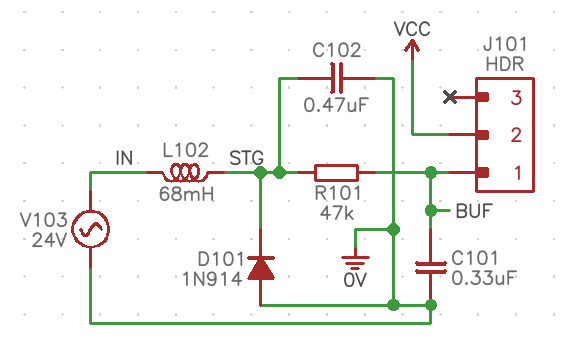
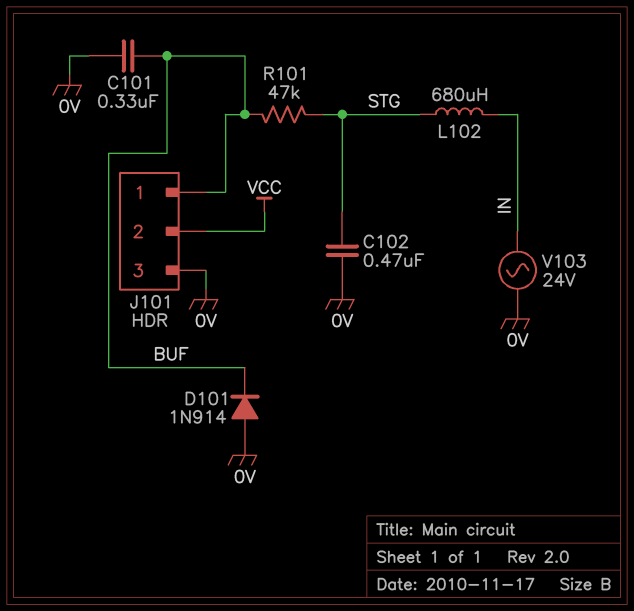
D101: diode 1N914 (A 0V, K STG) -> diode 1N914 (A 0V, K BUF)
J101 pin 3: none -> 0V
L102: 68mH (IN, STG) -> 680uH (IN, STG)

